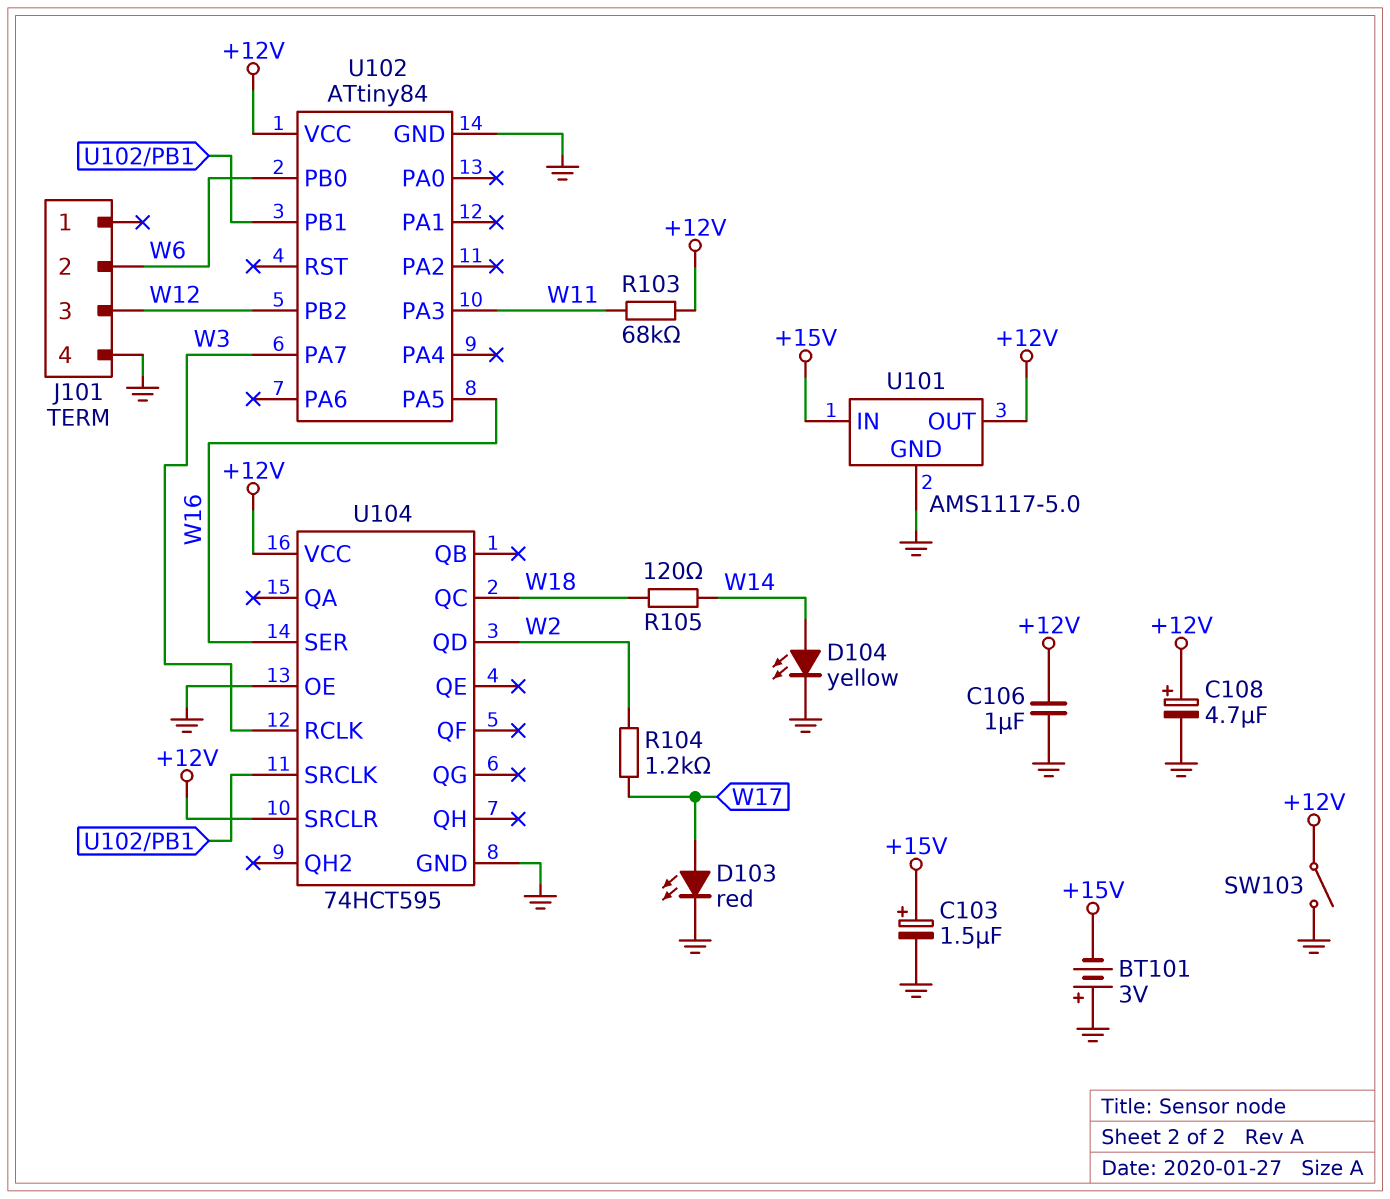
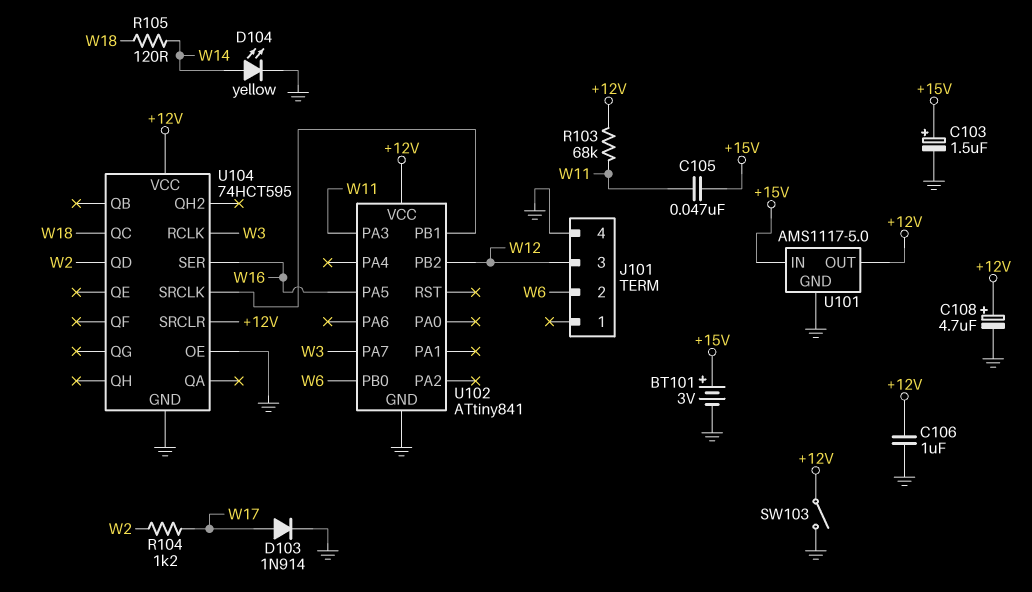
BT101: 3V (plus GND, minus +15V) -> 3V (plus +15V, minus GND)
C105: none -> 47nF (+15V, W11)
D103: LED red (A W17, K GND) -> diode 1N914 (A W17, K GND)
U102: ATtiny84 -> ATtiny841

